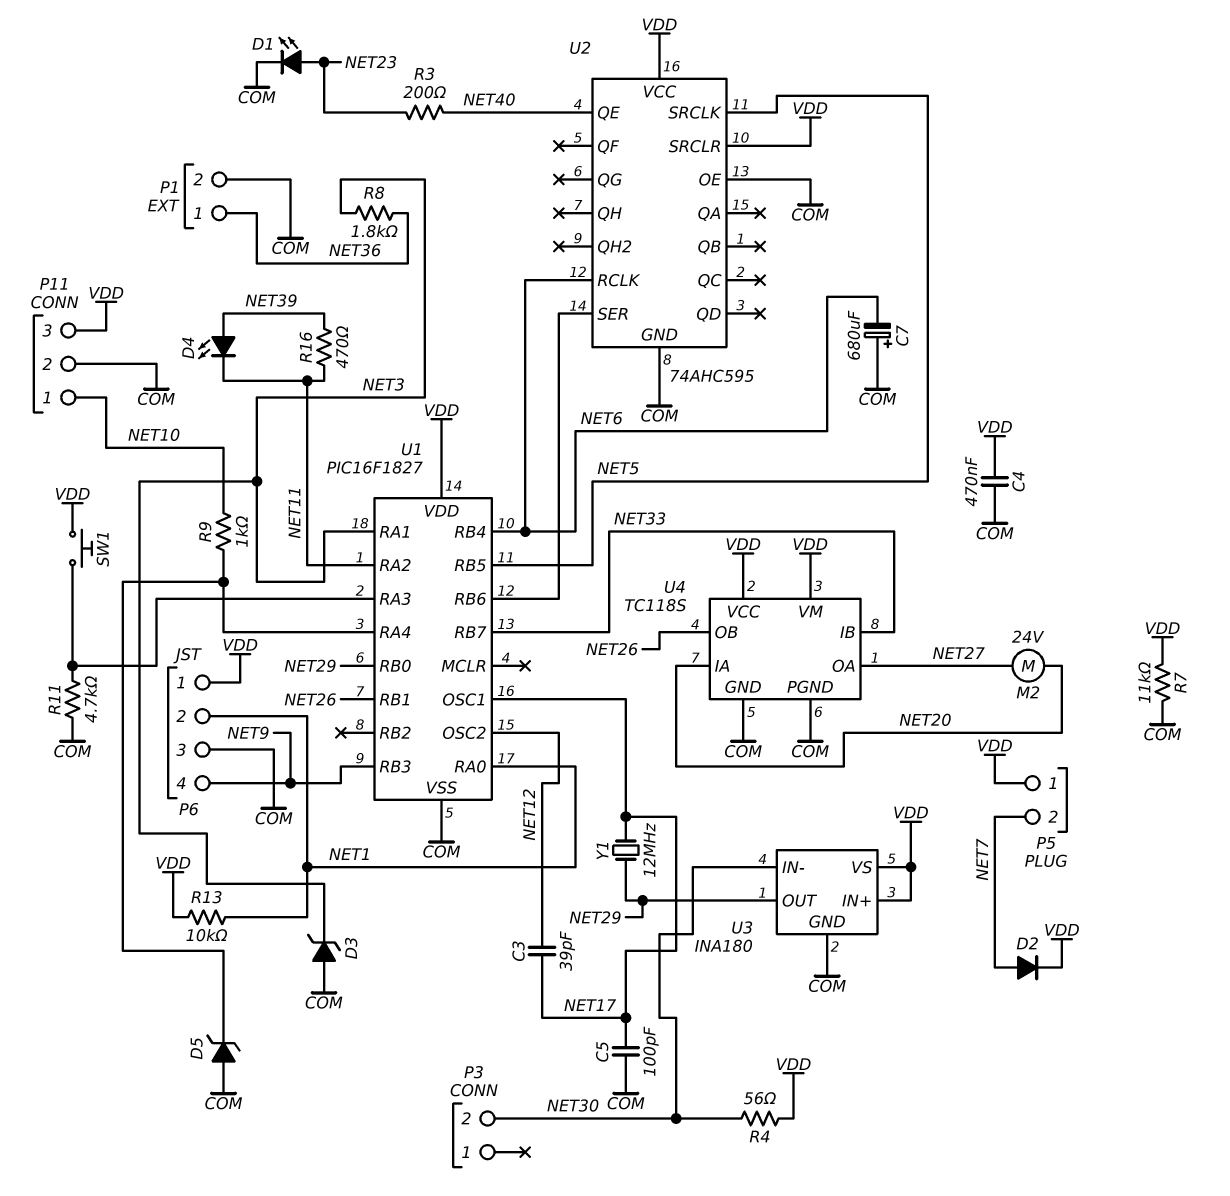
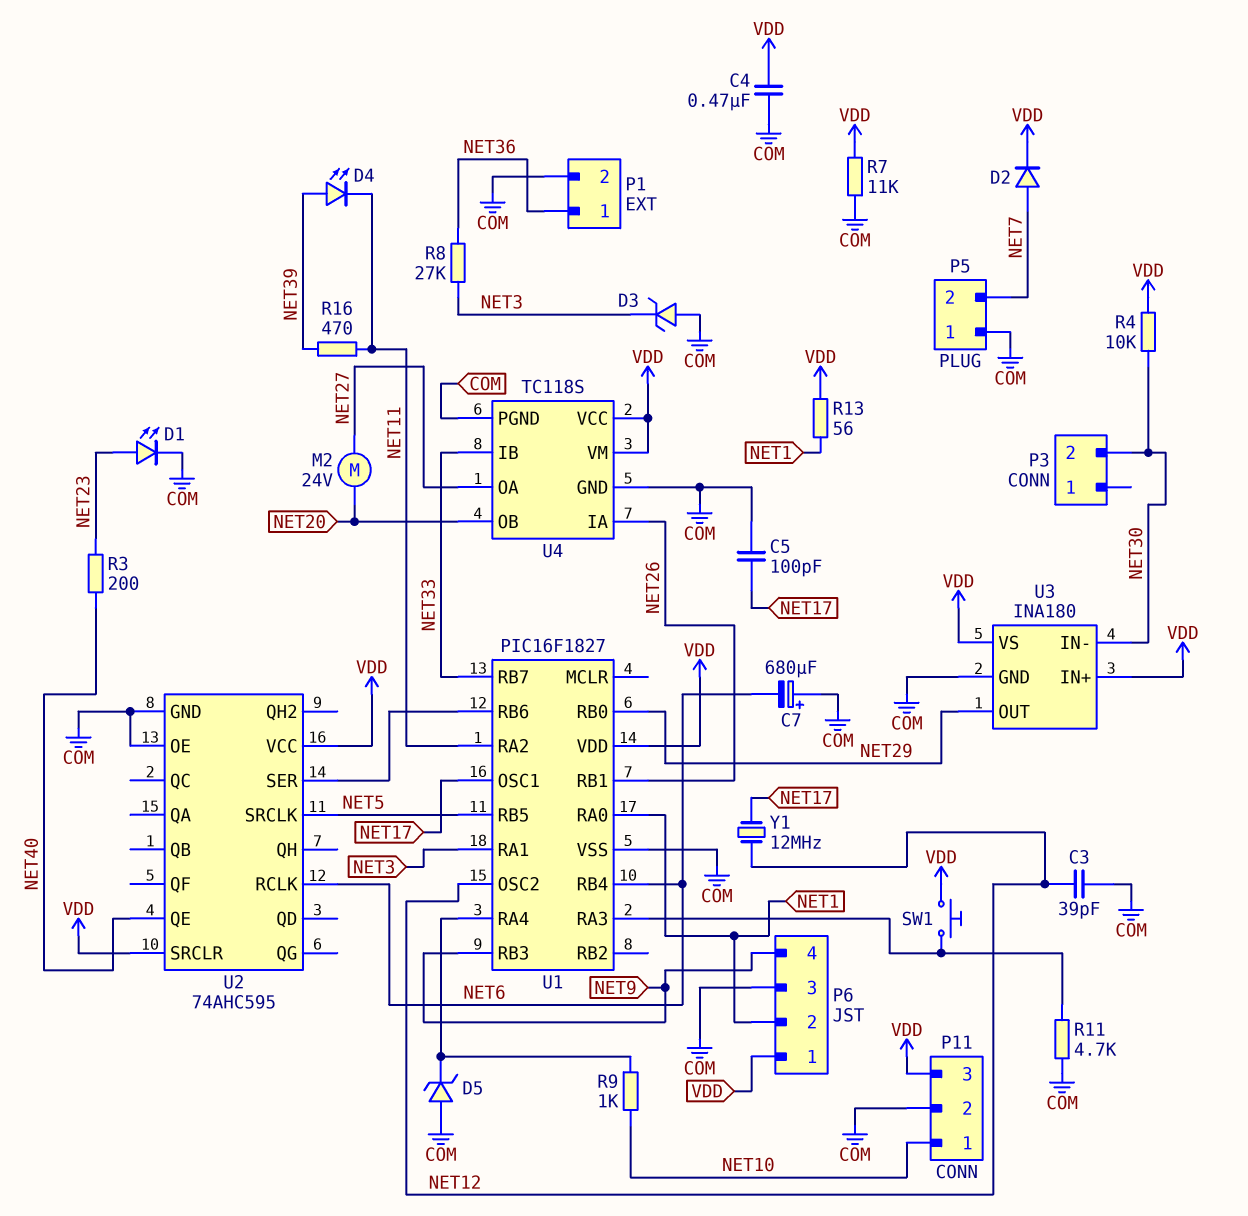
C3: 39pF (NET12, NET17) -> 39pF (COM, NET12)
P5 pin 1: VDD -> COM
R4: 56 (NET30, VDD) -> 10k (NET30, VDD)
R8: 1.8k (NET3, NET36) -> 27k (NET3, NET36)
R13: 10k (NET1, VDD) -> 56 (NET1, VDD)
U4 pin IA: NET20 -> NET26
U4 pin OB: NET26 -> NET20
Y1: 12MHz (NET17, NET29) -> 12MHz (NET12, NET17)

